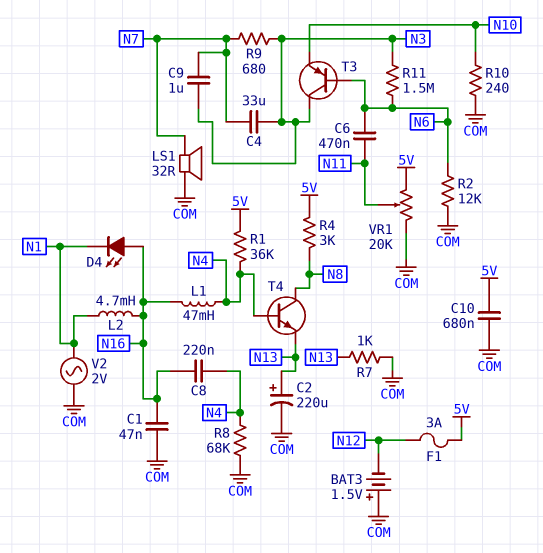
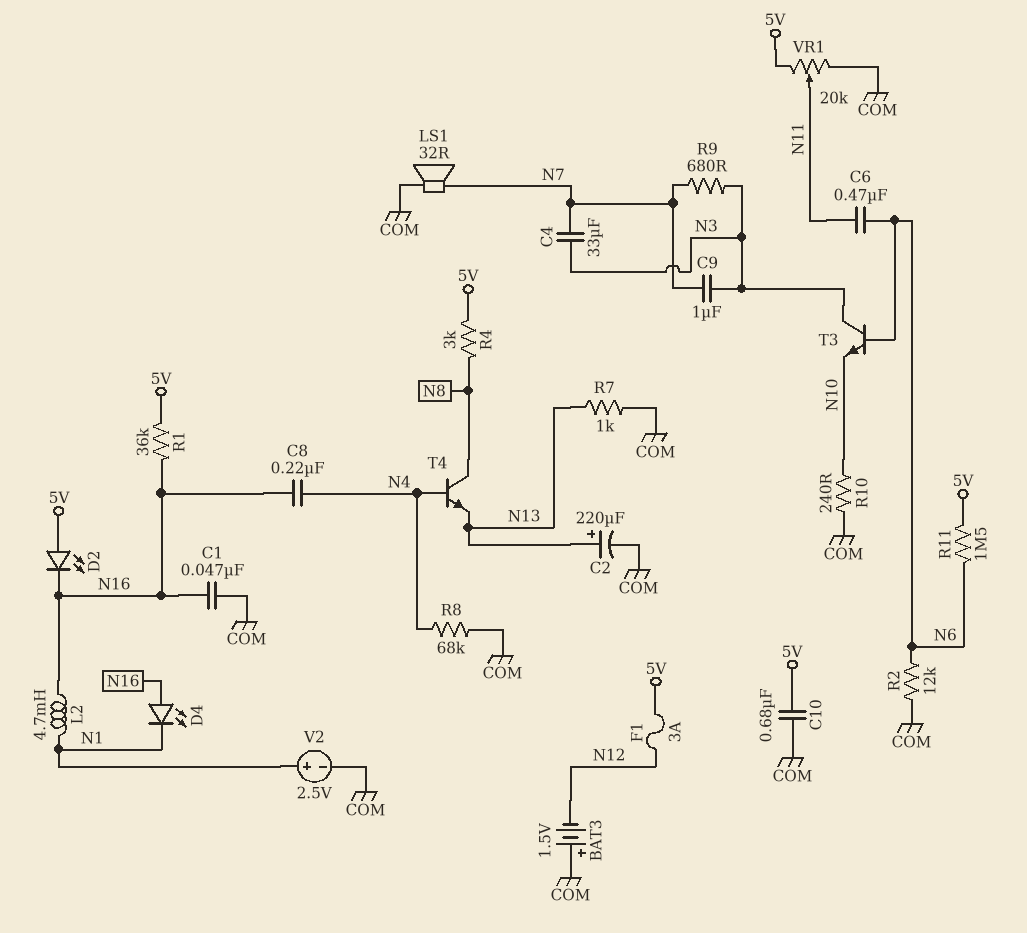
D2: none -> LED (A 5V, K N16)
L1: 47mH (N4, N16) -> none
R1: 36k (5V, N4) -> 36k (5V, N16)
R11: 1.5M (N3, N6) -> 1.5M (5V, N6)
T3: PNP (B N6, C N3, E N10) -> NPN (B N6, C N3, E N10)
V2: AC 2V (COM, N1) -> 2.5V (plus N1, minus COM)

